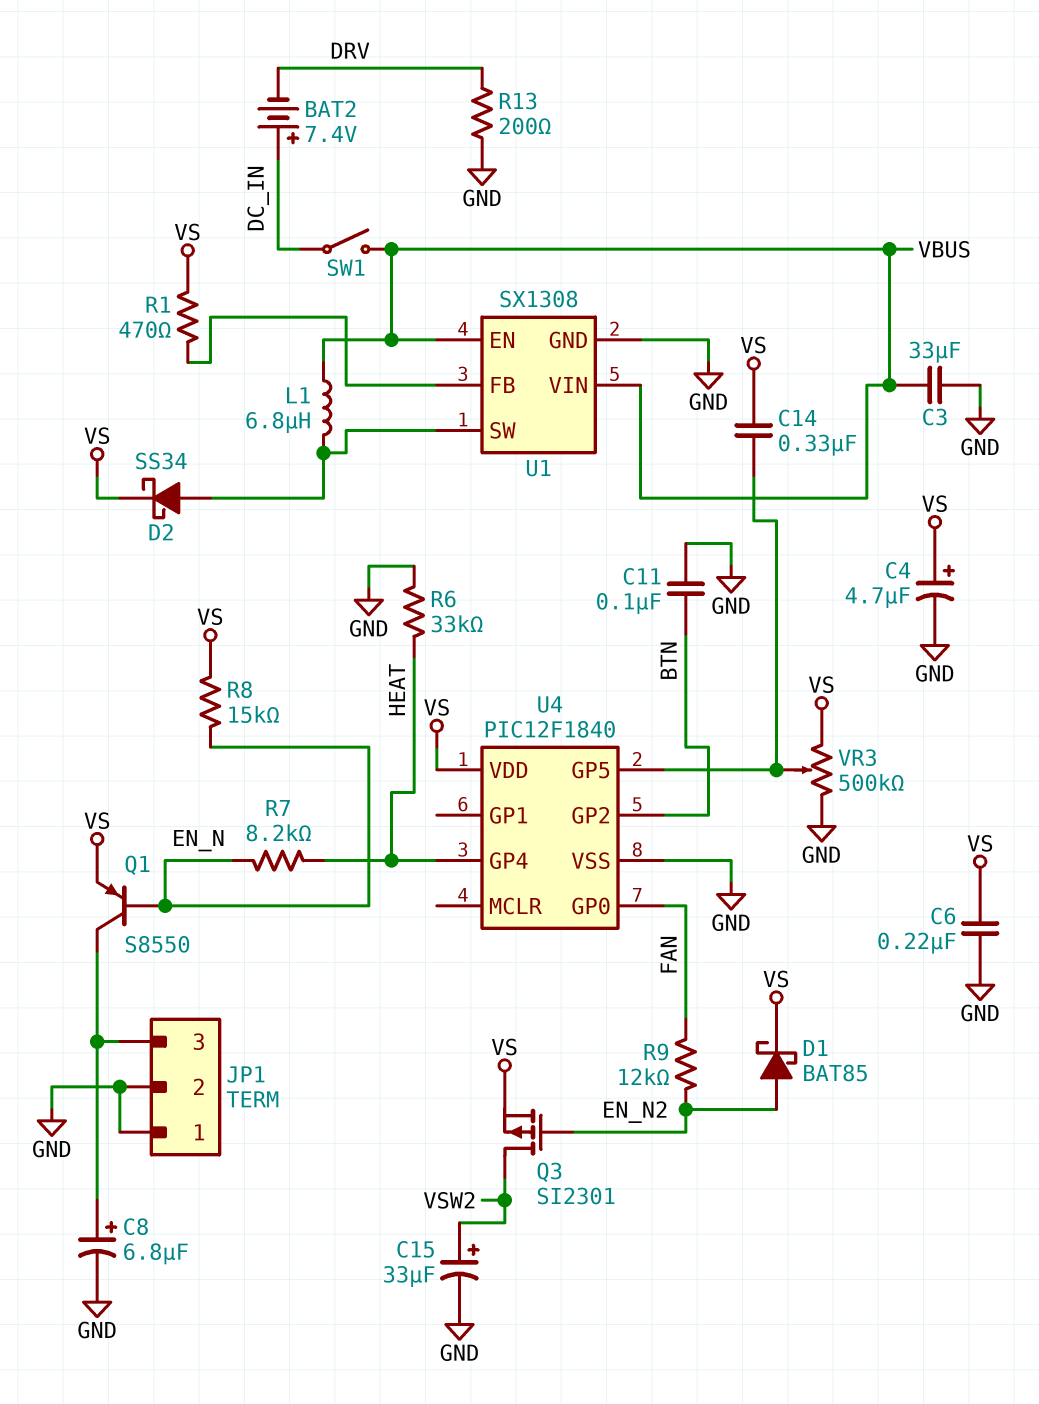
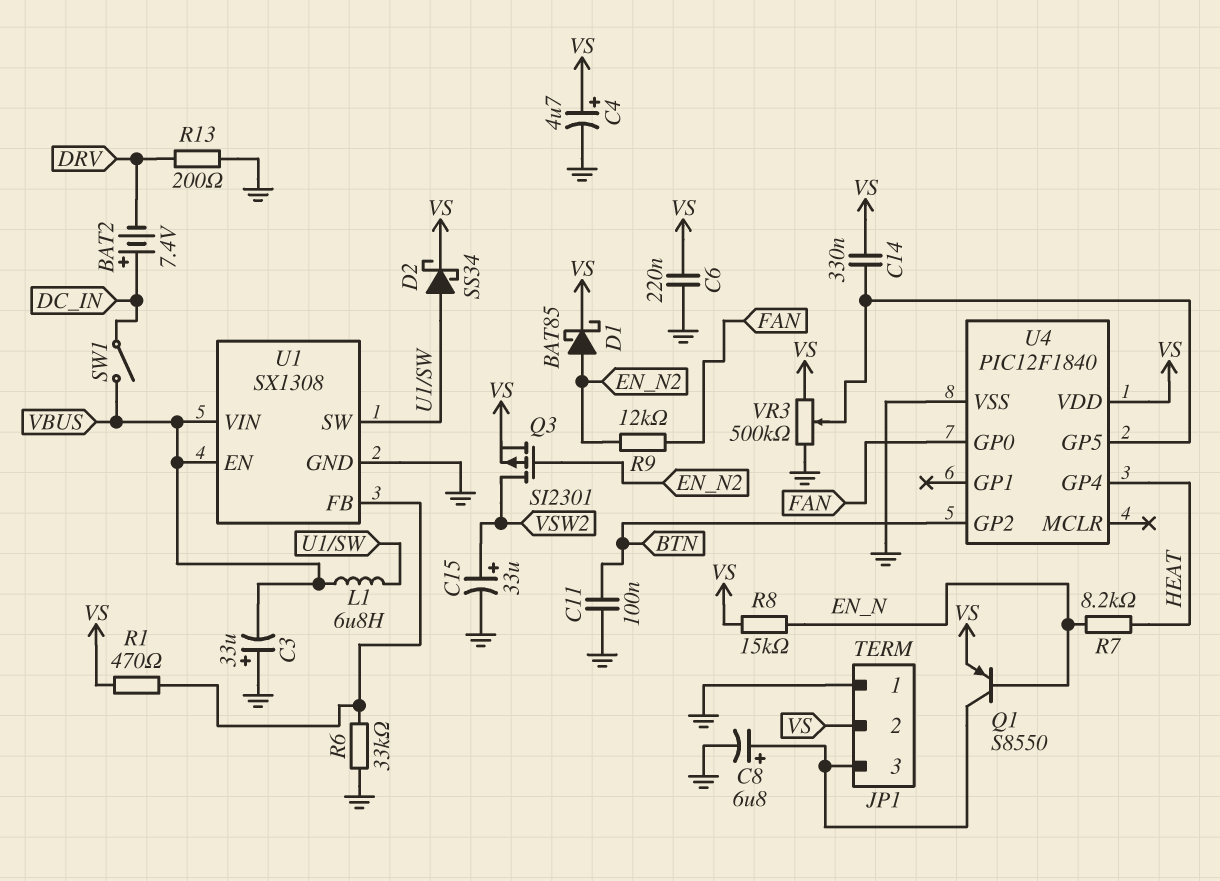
C3: 33uF (GND, VBUS) -> 33uF (plus GND, minus VBUS)
JP1 pin 2: GND -> VS
R6: 33k (GND, HEAT) -> 33k (GND, U1/FB)

